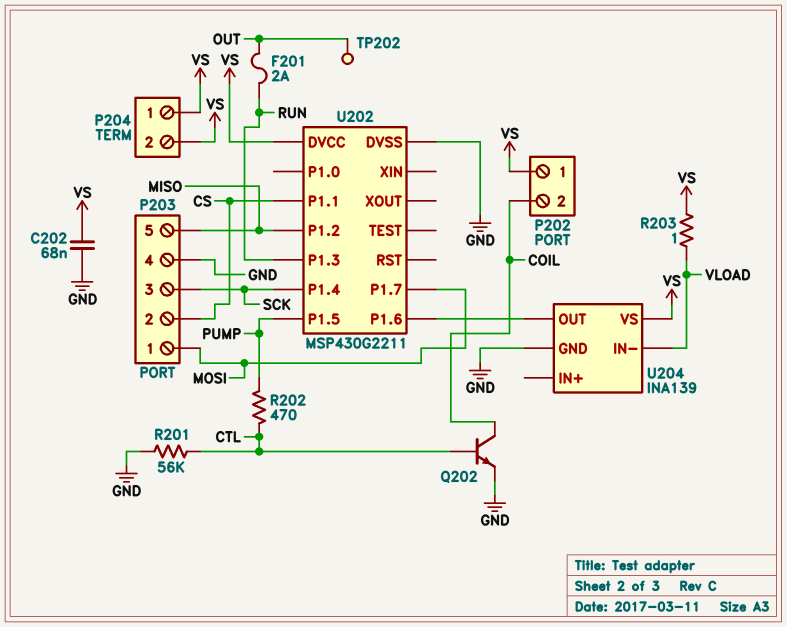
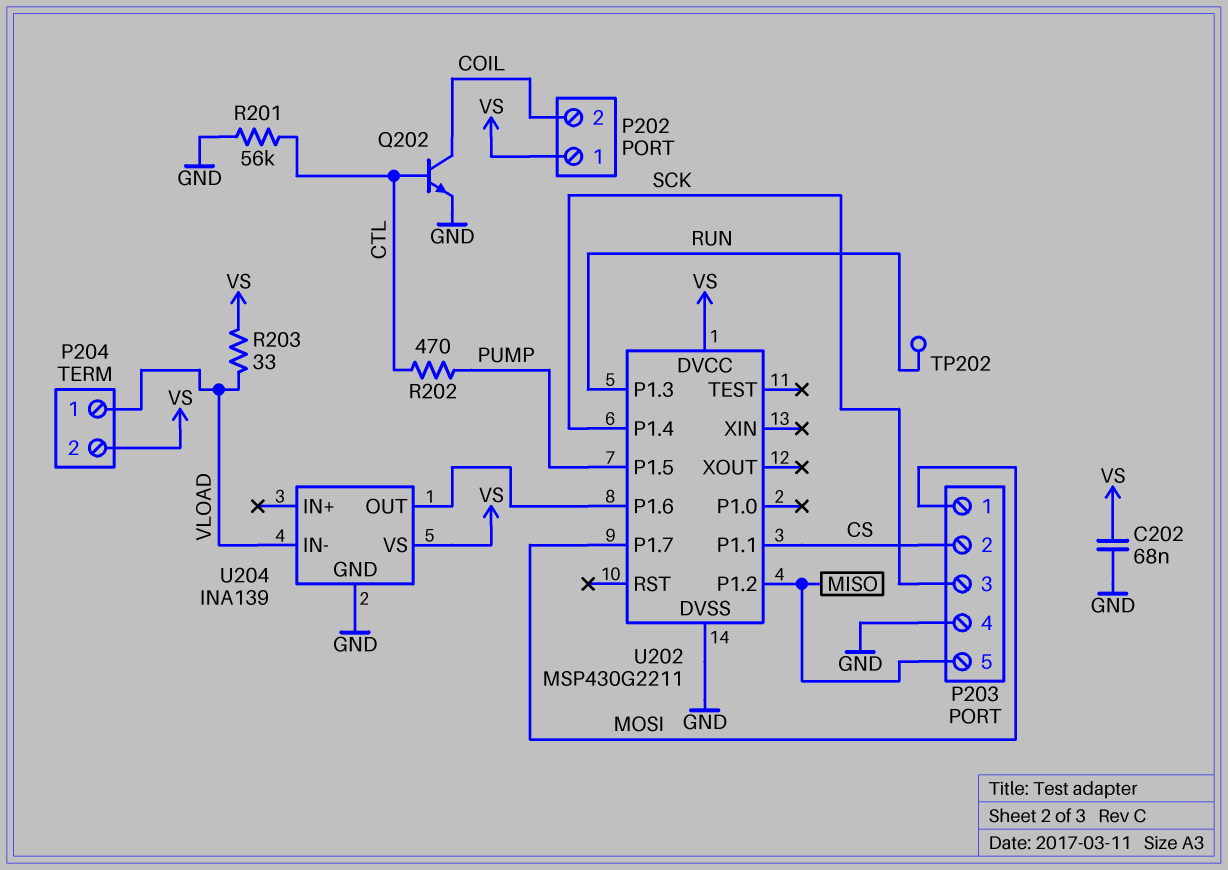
F201: 2A (OUT, RUN) -> none
P204 pin 1: VS -> VLOAD
R203: 1 (VLOAD, VS) -> 33 (VLOAD, VS)
TP202: test point (OUT) -> test point (RUN)

